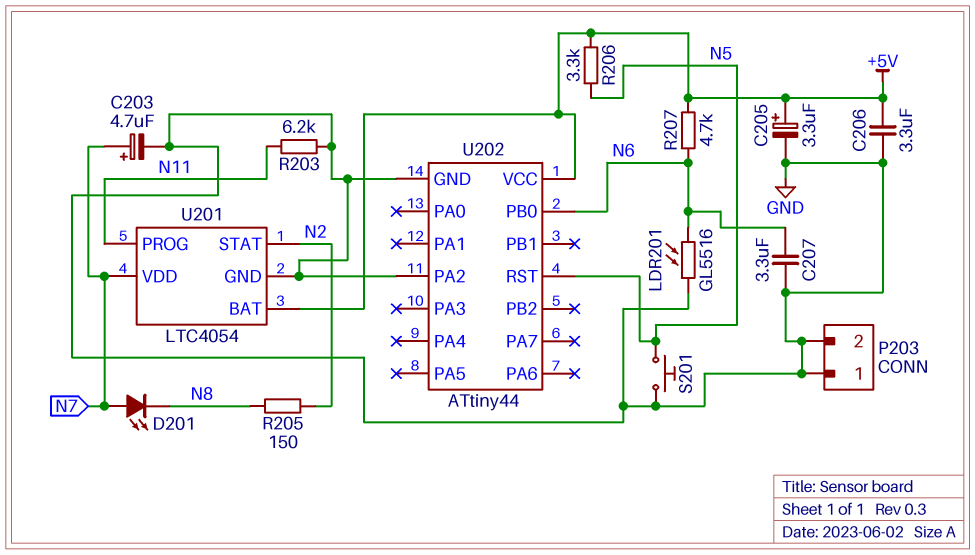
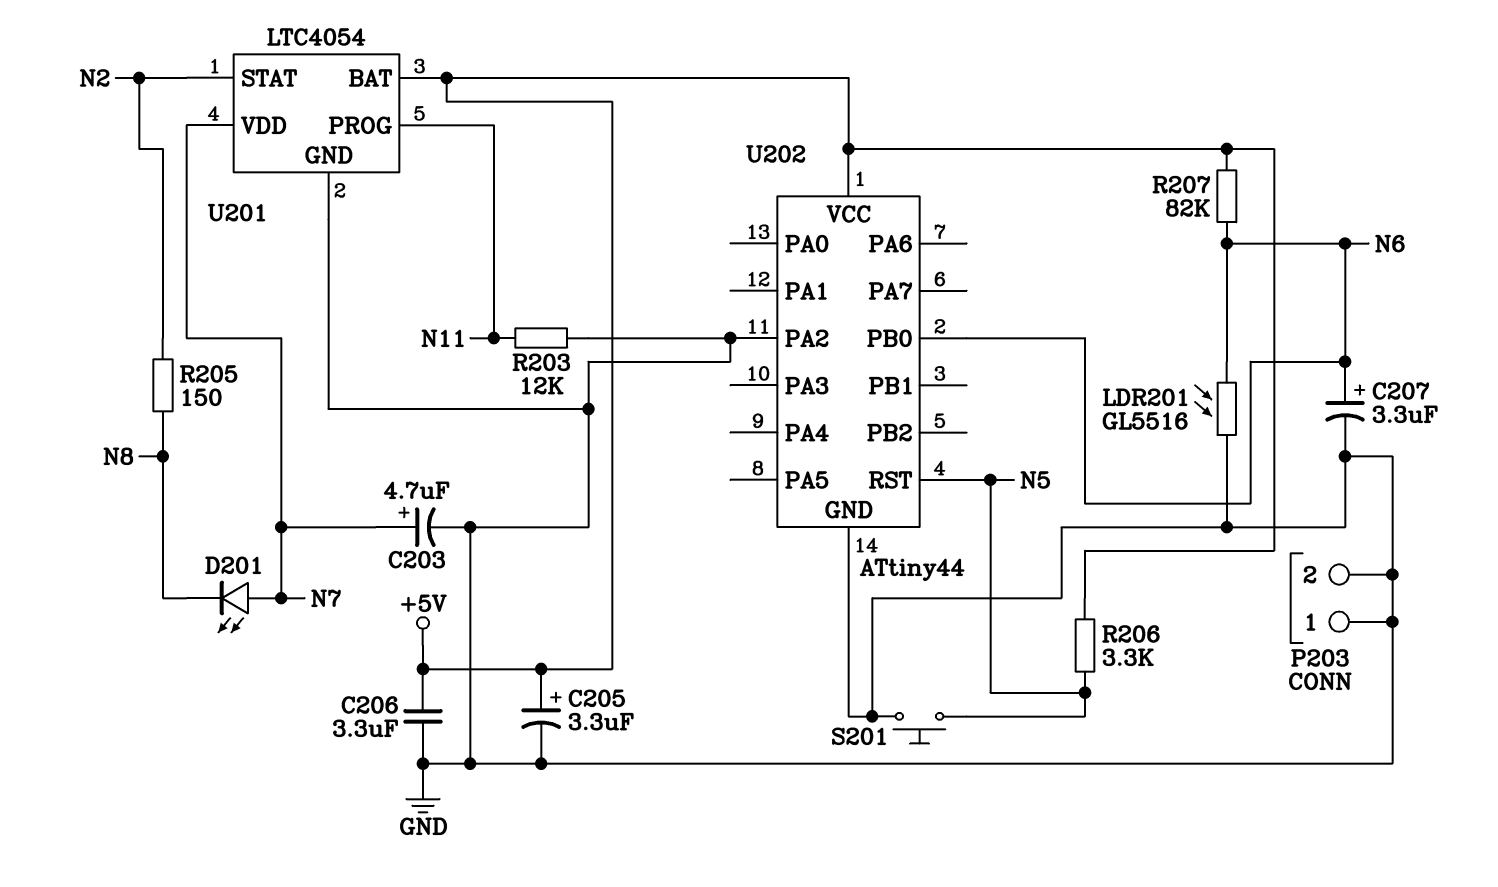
C207: 3.3uF (GND, N6) -> 3.3uF (plus N6, minus GND)
R203: 6.2k (GND, N11) -> 12k (GND, N11)
R207: 4.7k (+5V, N6) -> 82k (+5V, N6)

